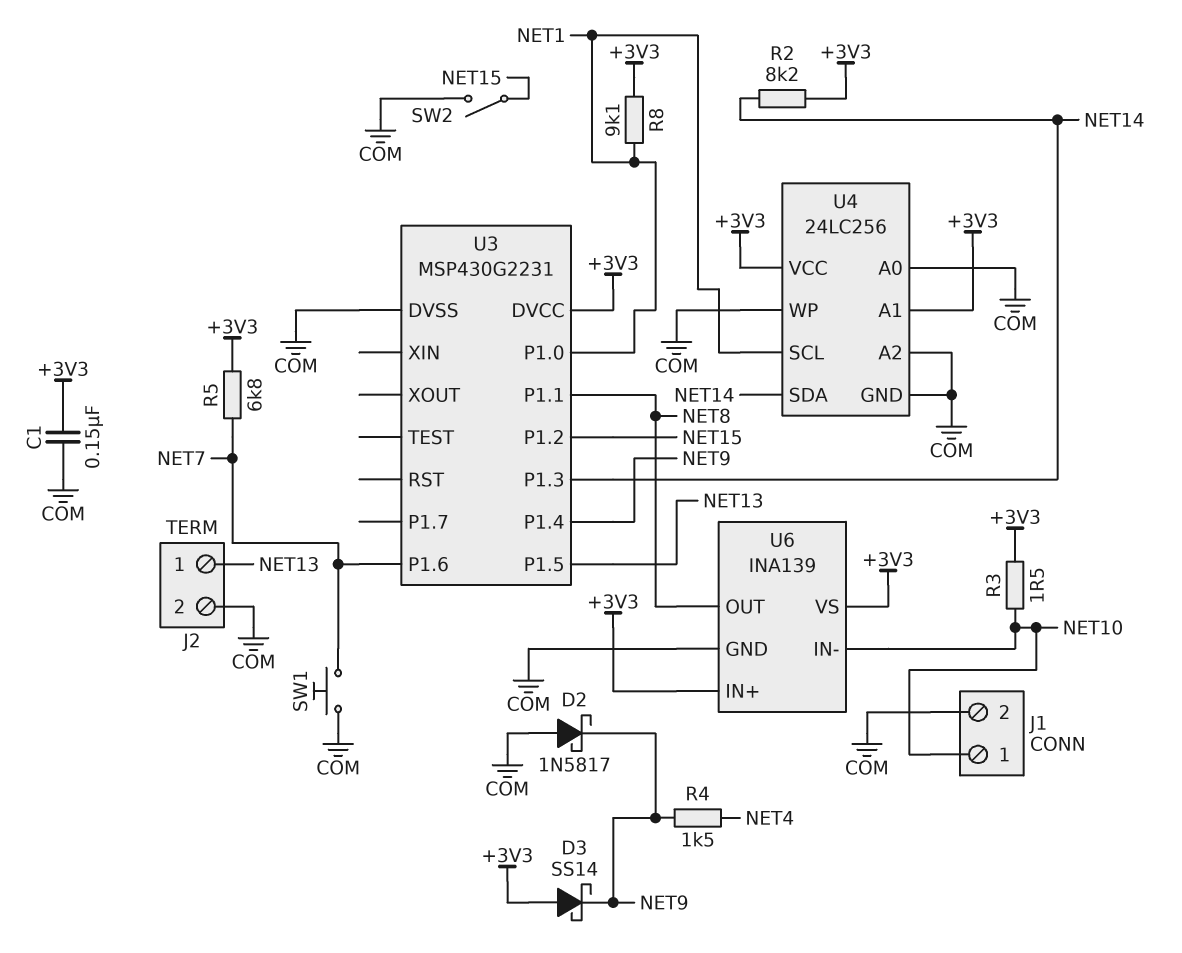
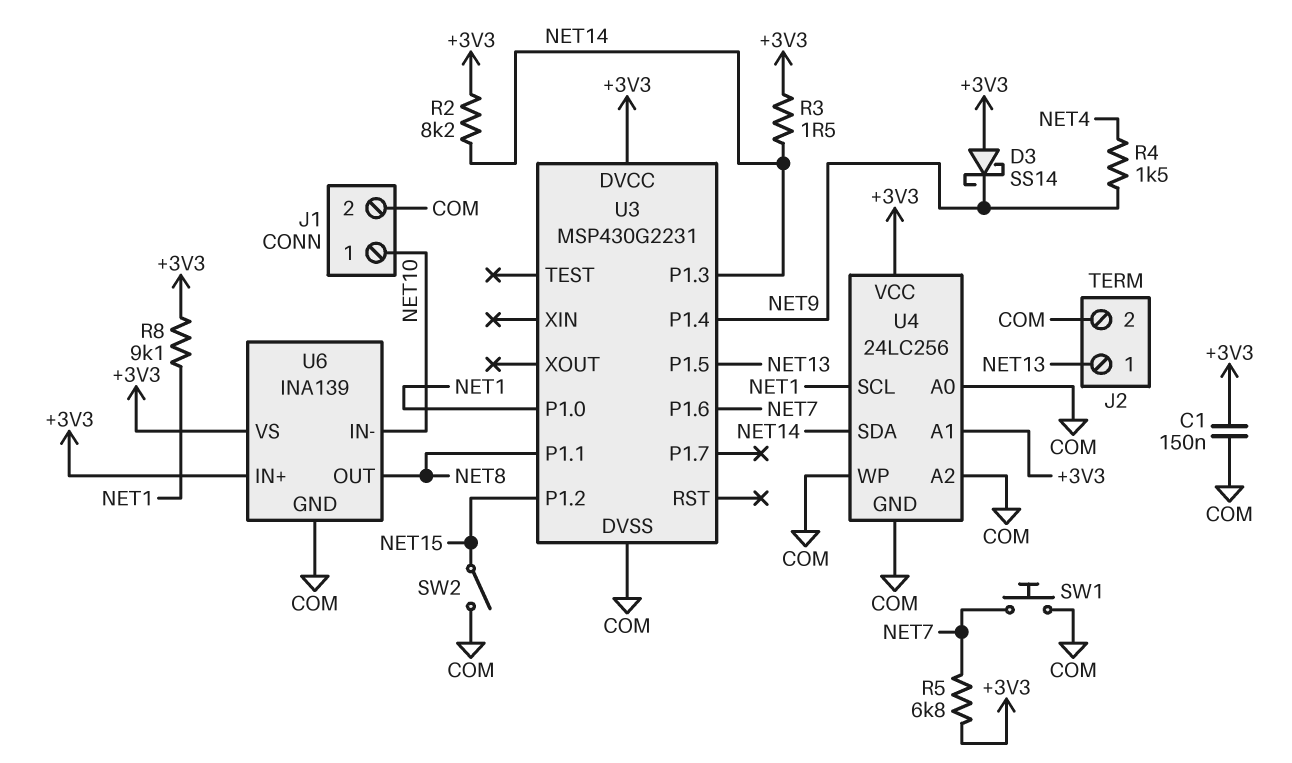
D2: schottky 1N5817 (A COM, K NET9) -> none
R3: 1.5 (+3V3, NET10) -> 1.5 (+3V3, NET14)

